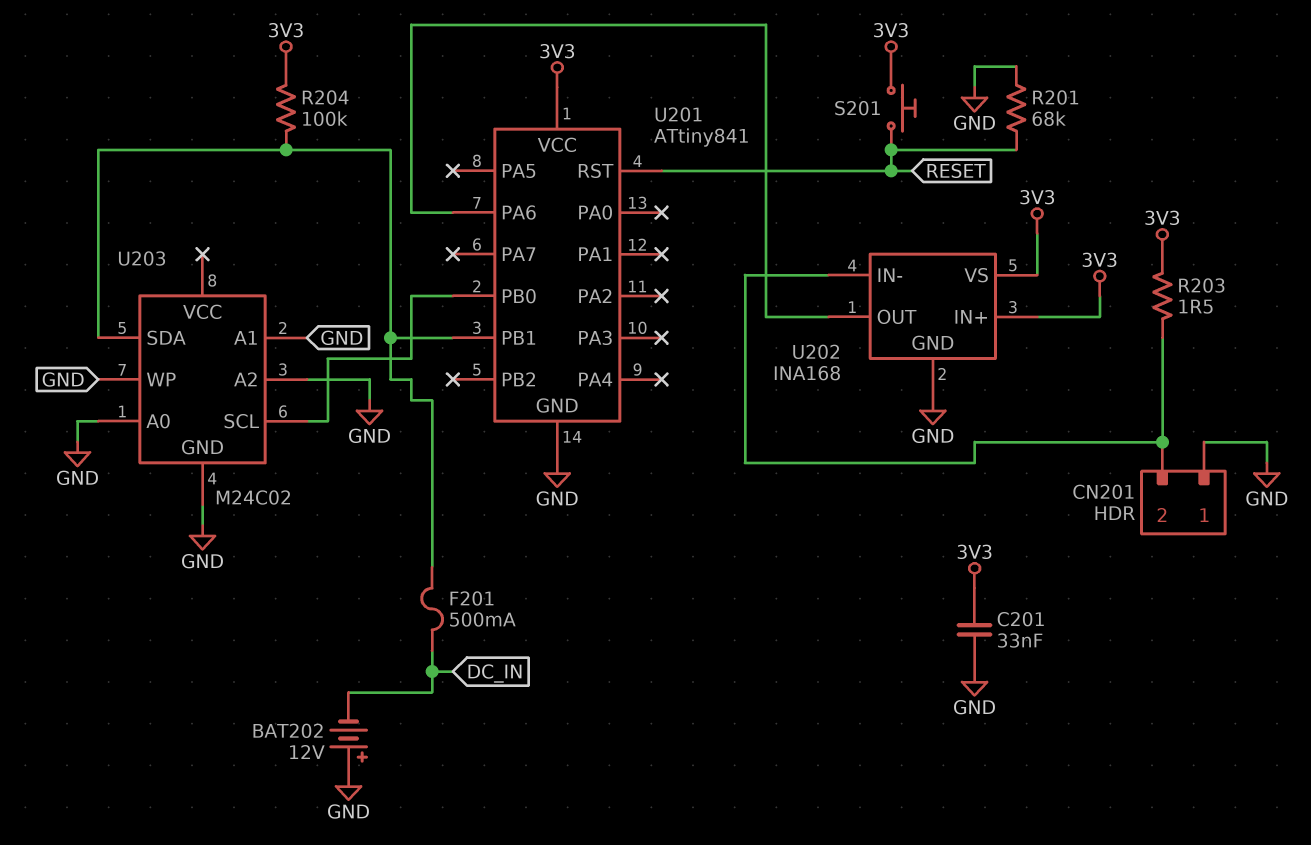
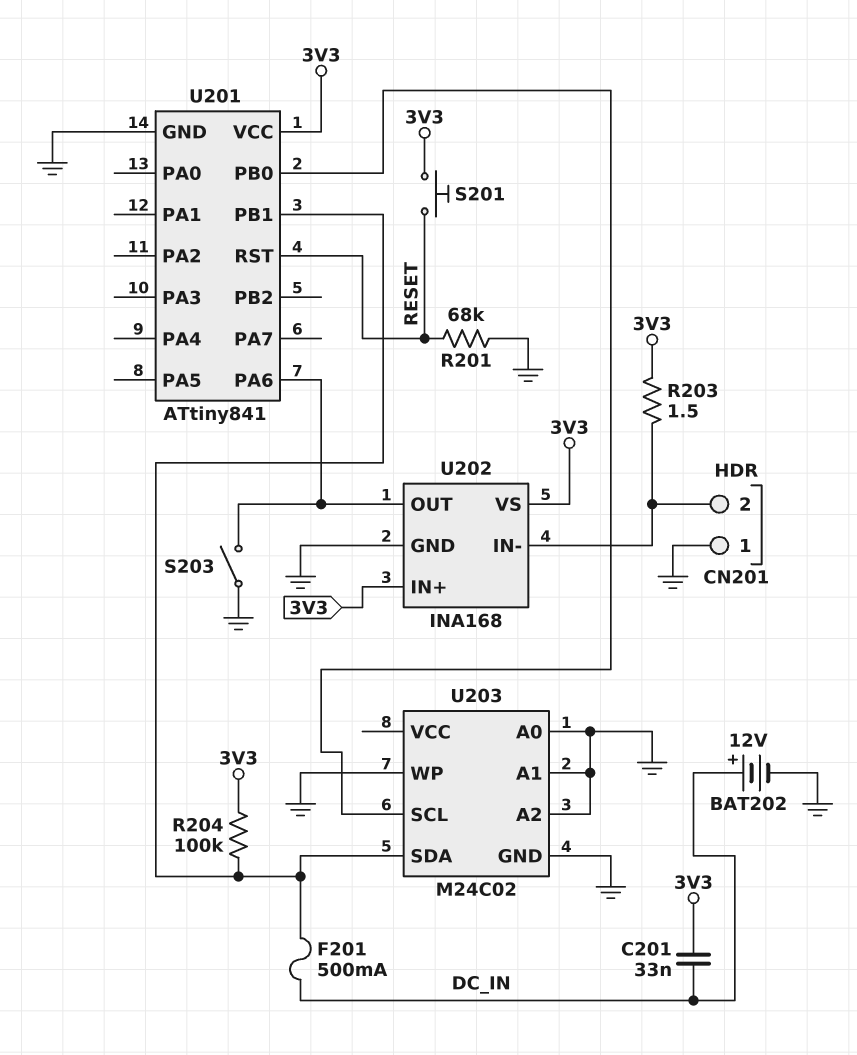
BAT202: 12V (plus GND, minus DC_IN) -> 12V (plus DC_IN, minus GND)
C201: 33nF (3V3, GND) -> 33nF (3V3, DC_IN)
S203: none -> switch (GND, U201/PA6)

